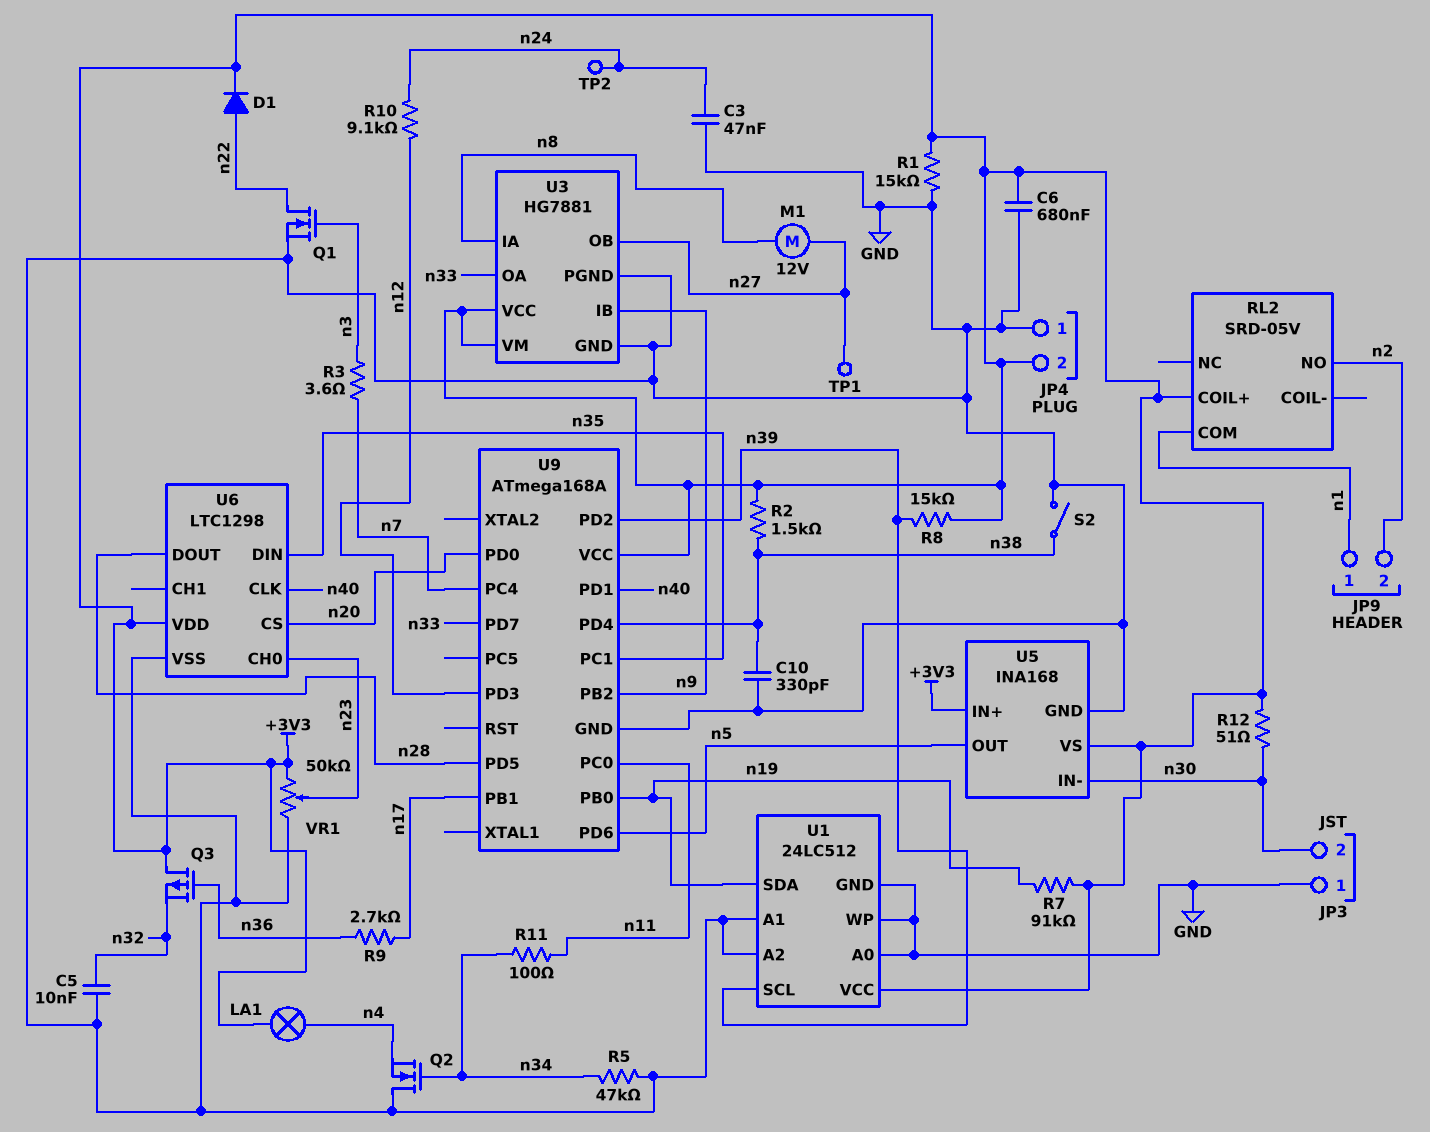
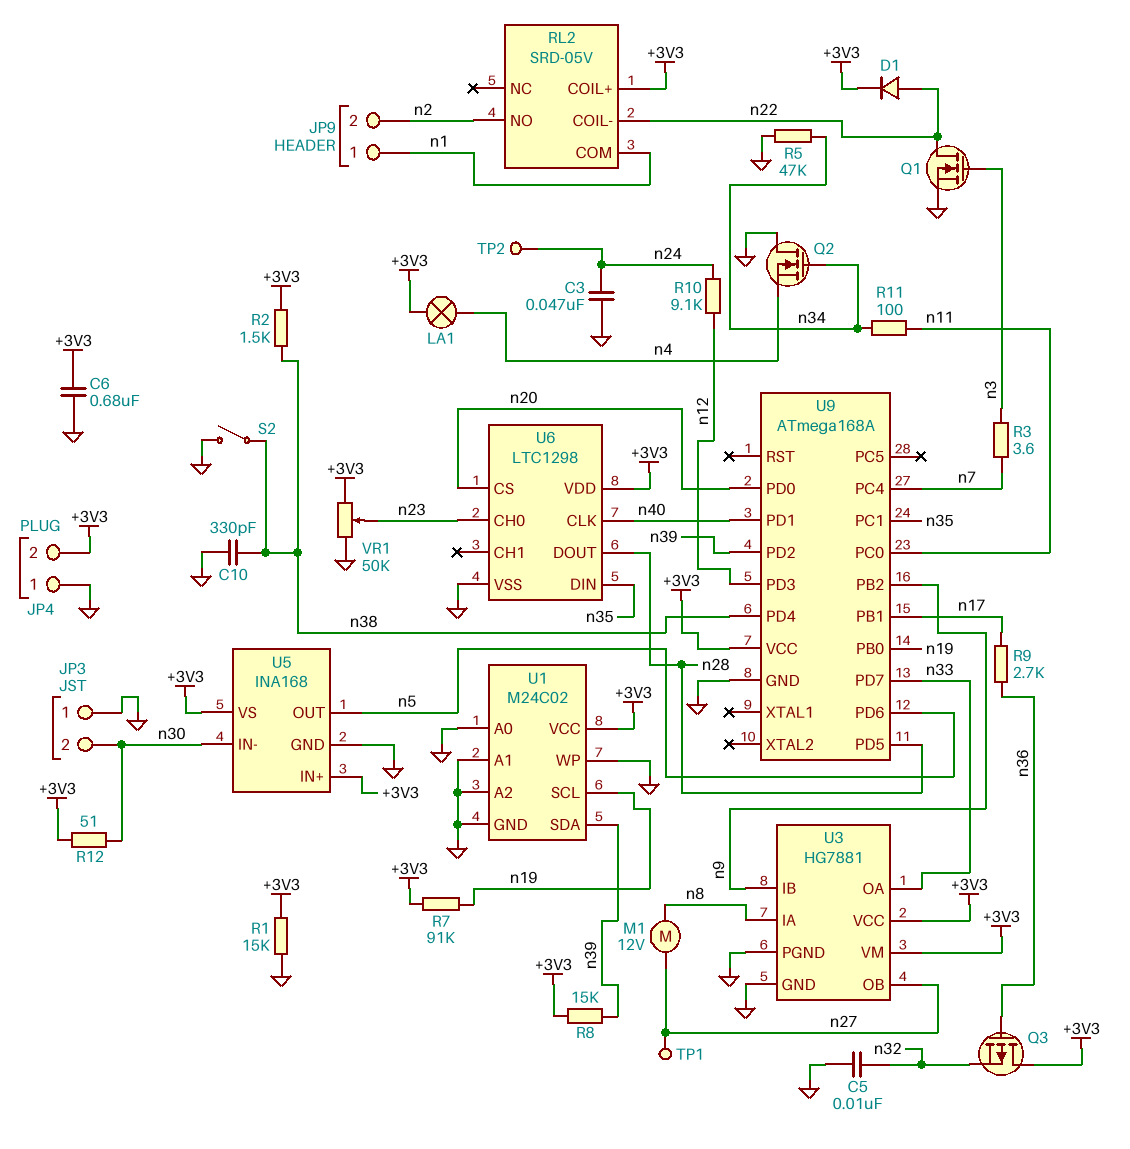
RL2 pin COIL-: none -> n22
U1: 24LC512 -> M24C02
U1 pin SCL: n39 -> n19
U1 pin SDA: n19 -> n39

